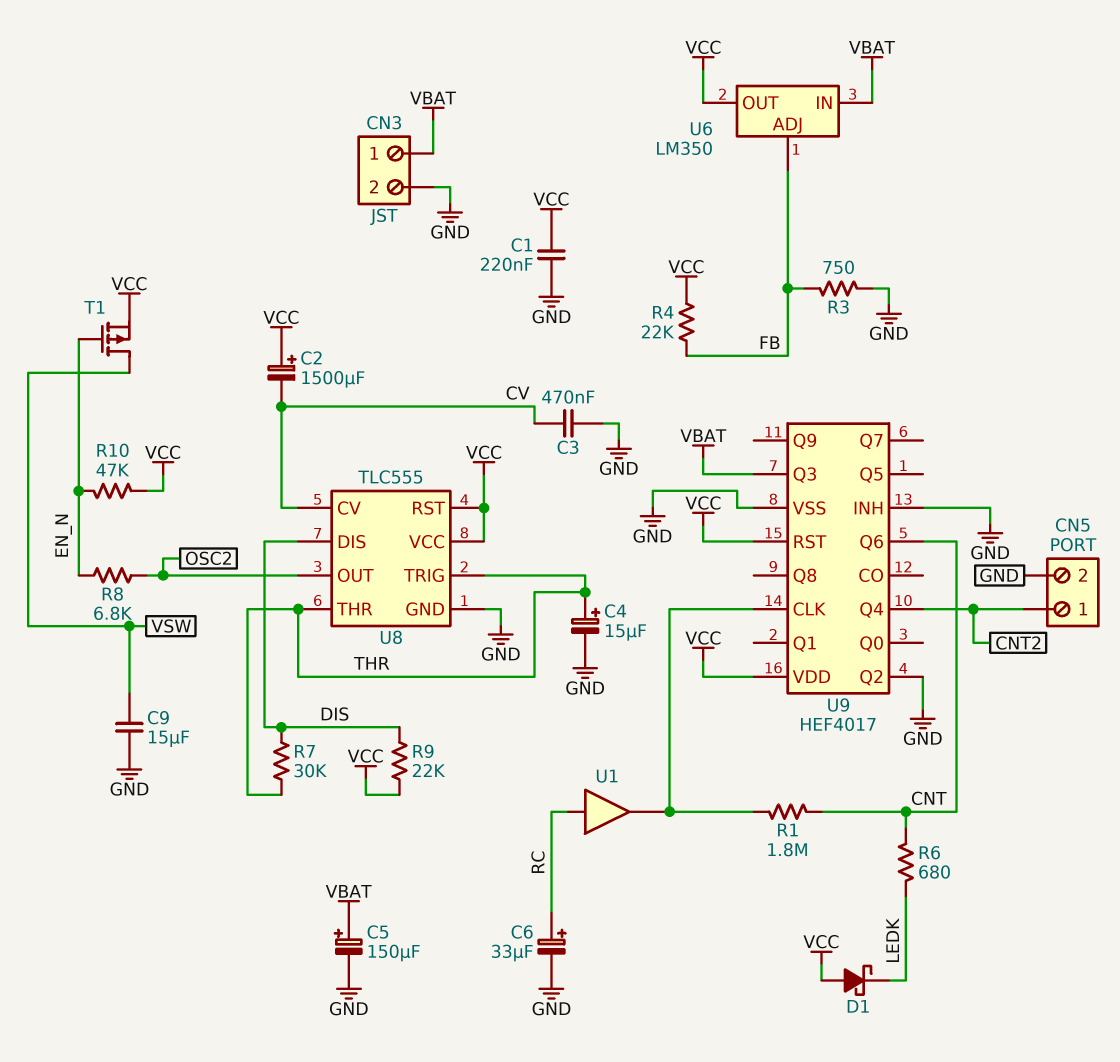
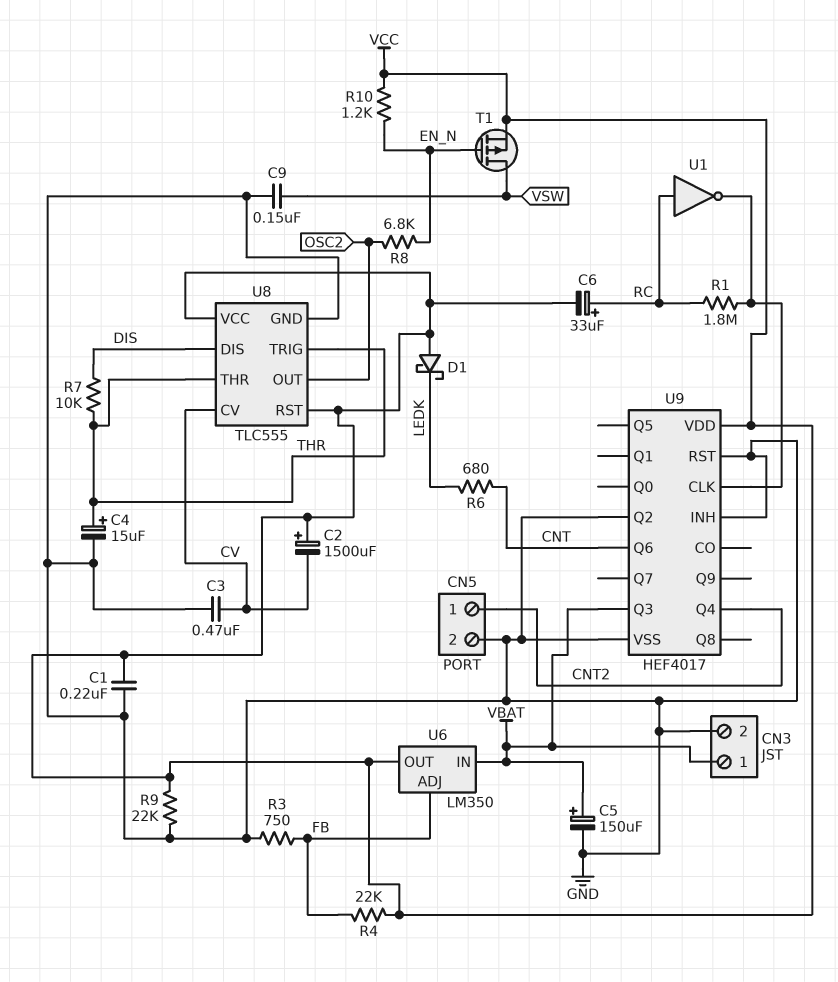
C6: 33uF (plus RC, minus GND) -> 33uF (plus RC, minus VCC)
C9: 15uF (GND, VSW) -> 150nF (GND, VSW)
R1: 1.8M (CNT, U9/CLK) -> 1.8M (RC, U9/CLK)
R7: 30k (DIS, THR) -> 10k (DIS, THR)
R9: 22k (DIS, VCC) -> 22k (GND, VCC)
R10: 47k (EN_N, VCC) -> 1.2k (EN_N, VCC)
U1: buffer (in RC, out U9/CLK) -> NOT (in RC, out U9/CLK)
U9 pin RST: VCC -> GND

